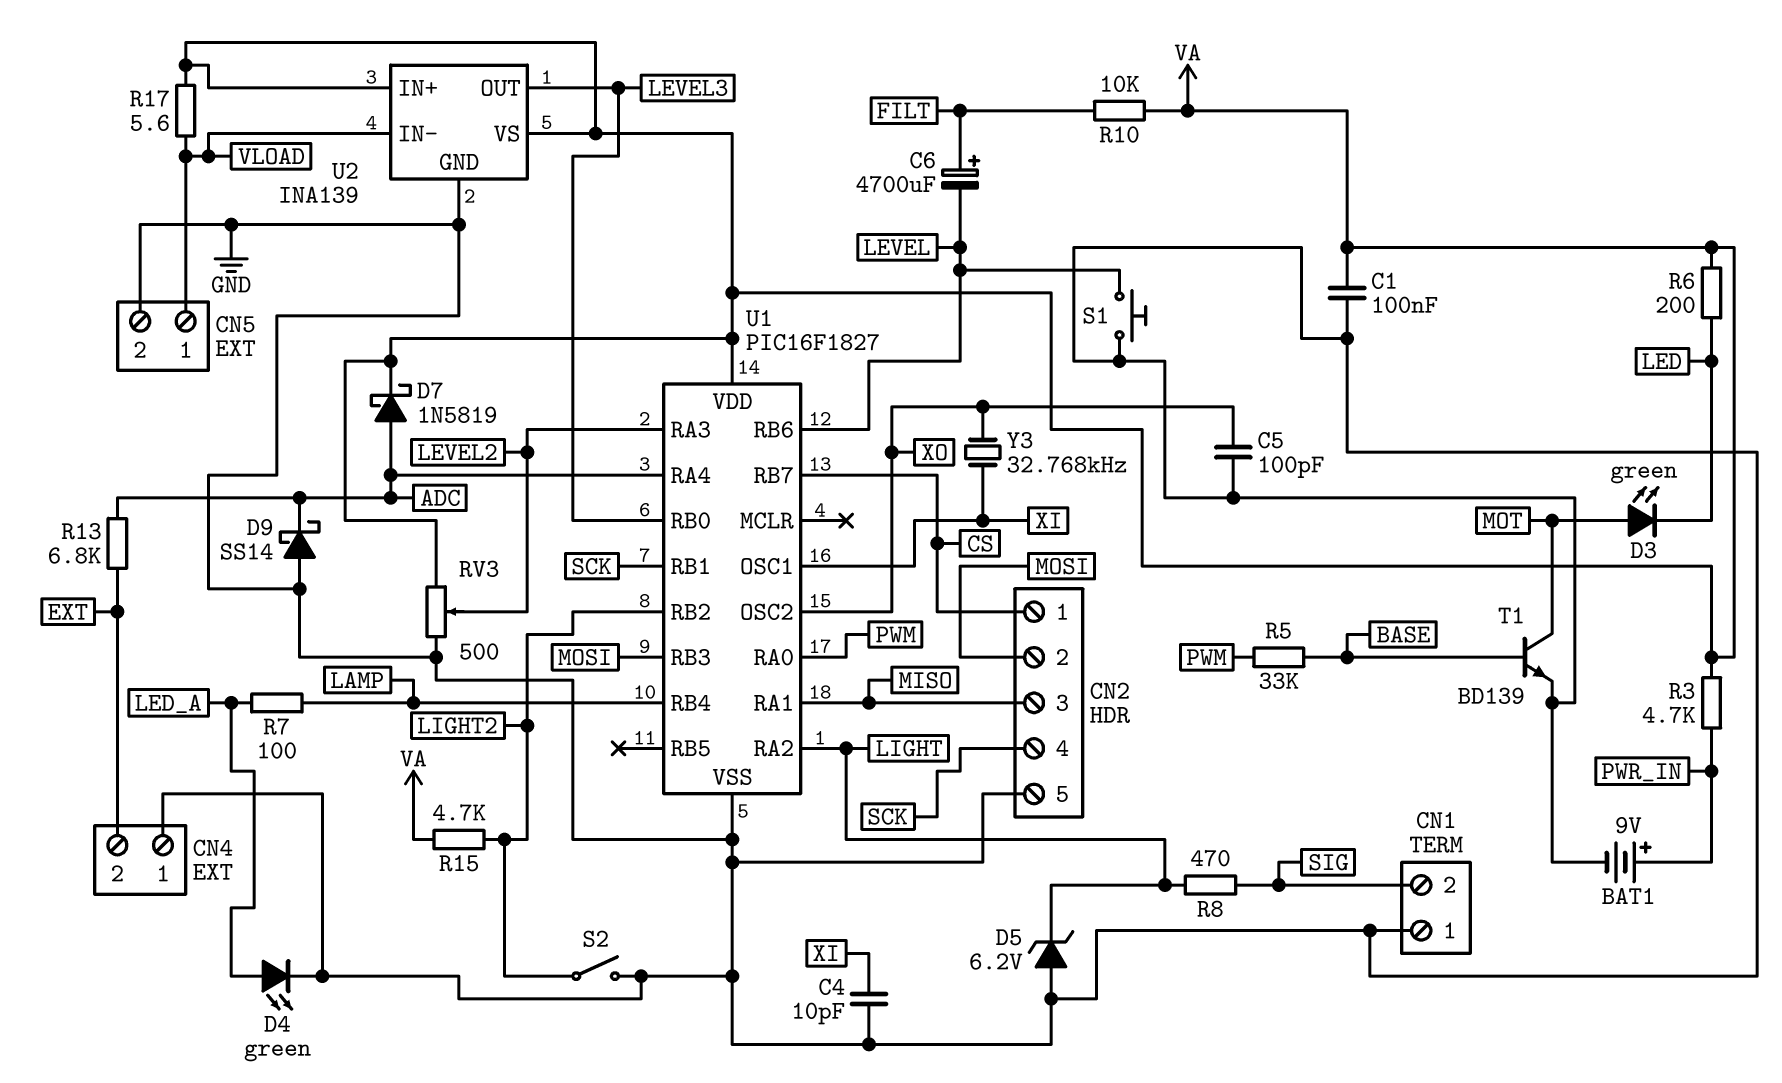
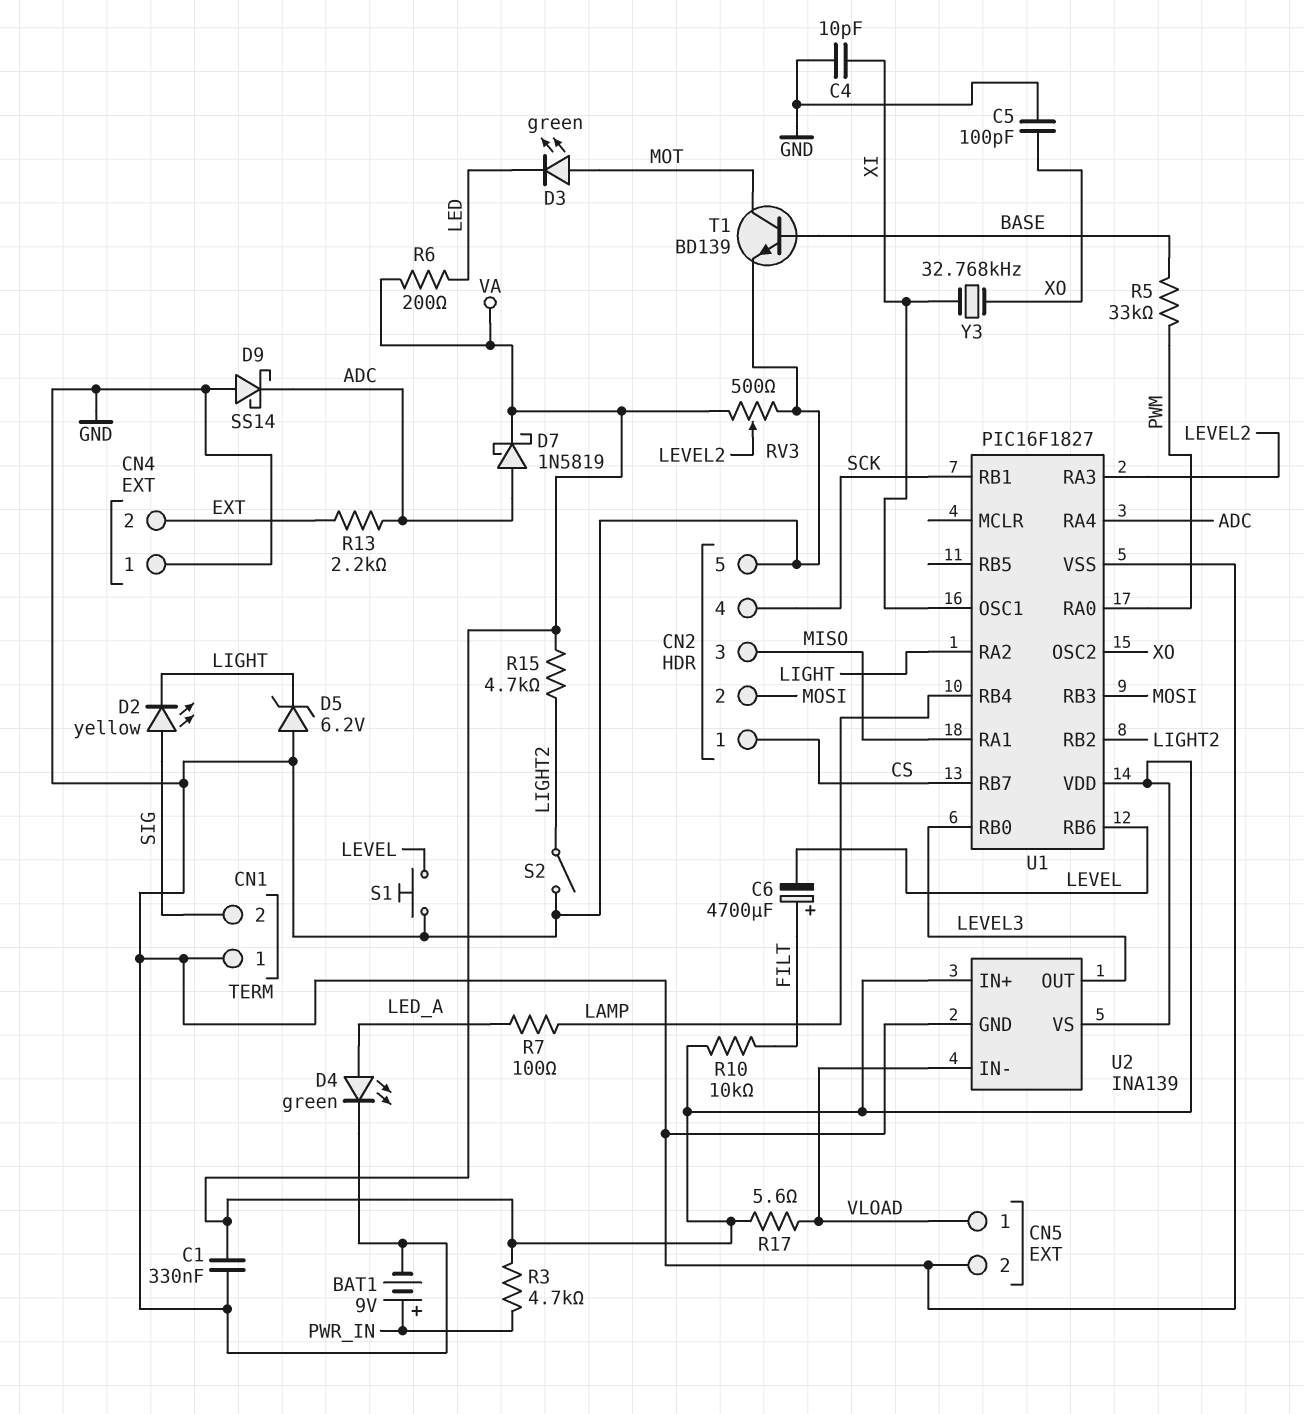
C1: 100nF (GND, VA) -> 330nF (GND, VA)
D2: none -> LED yellow (A SIG, K LIGHT)
R8: 470 (LIGHT, SIG) -> none
R13: 6.8k (ADC, EXT) -> 2.2k (ADC, EXT)

